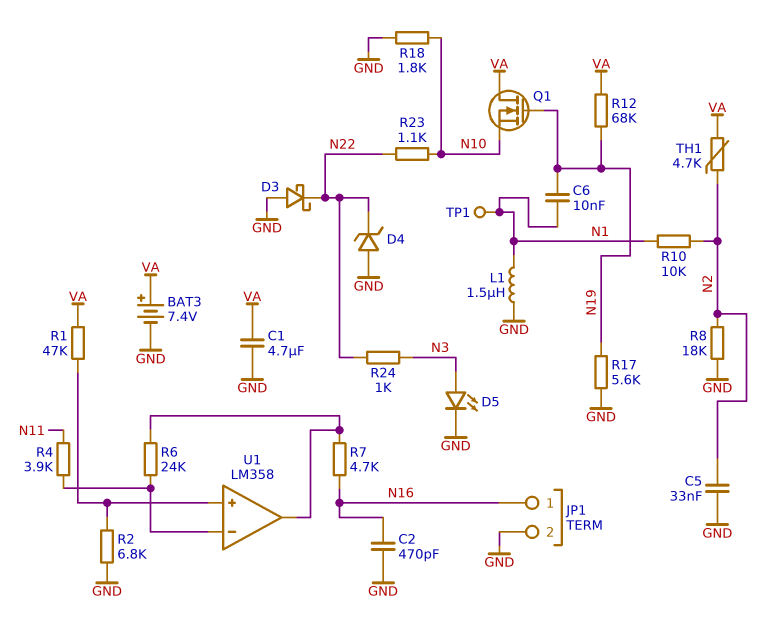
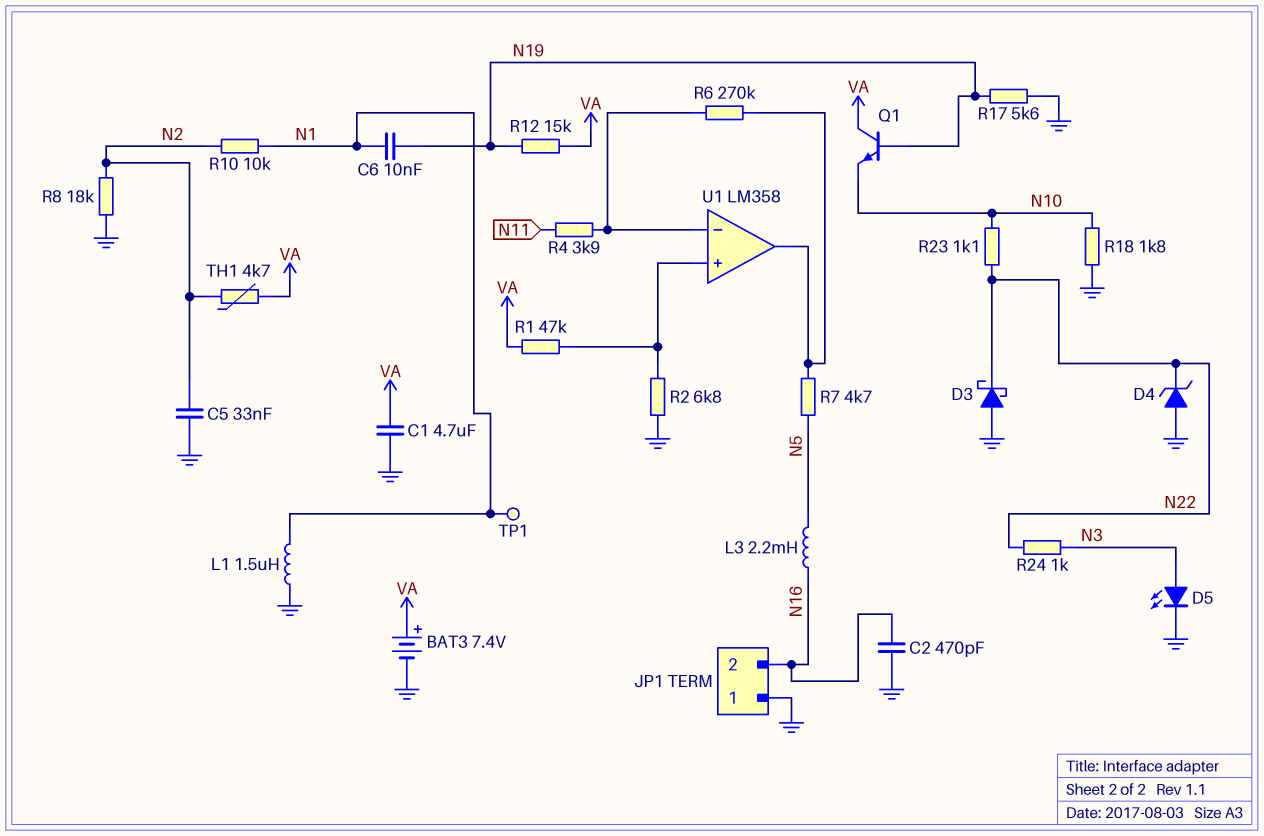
JP1 pin 1: N16 -> GND
JP1 pin 2: GND -> N16
L3: none -> 2.2mH (N5, N16)
Q1: NMOS (G N19, D VA, S N10) -> NPN (B N19, C VA, E N10)
R6: 24k (U1/in-, U1/out) -> 270k (U1/in-, U1/out)
R7: 4.7k (N16, U1/out) -> 4.7k (N5, U1/out)
R12: 68k (N19, VA) -> 15k (N19, VA)

